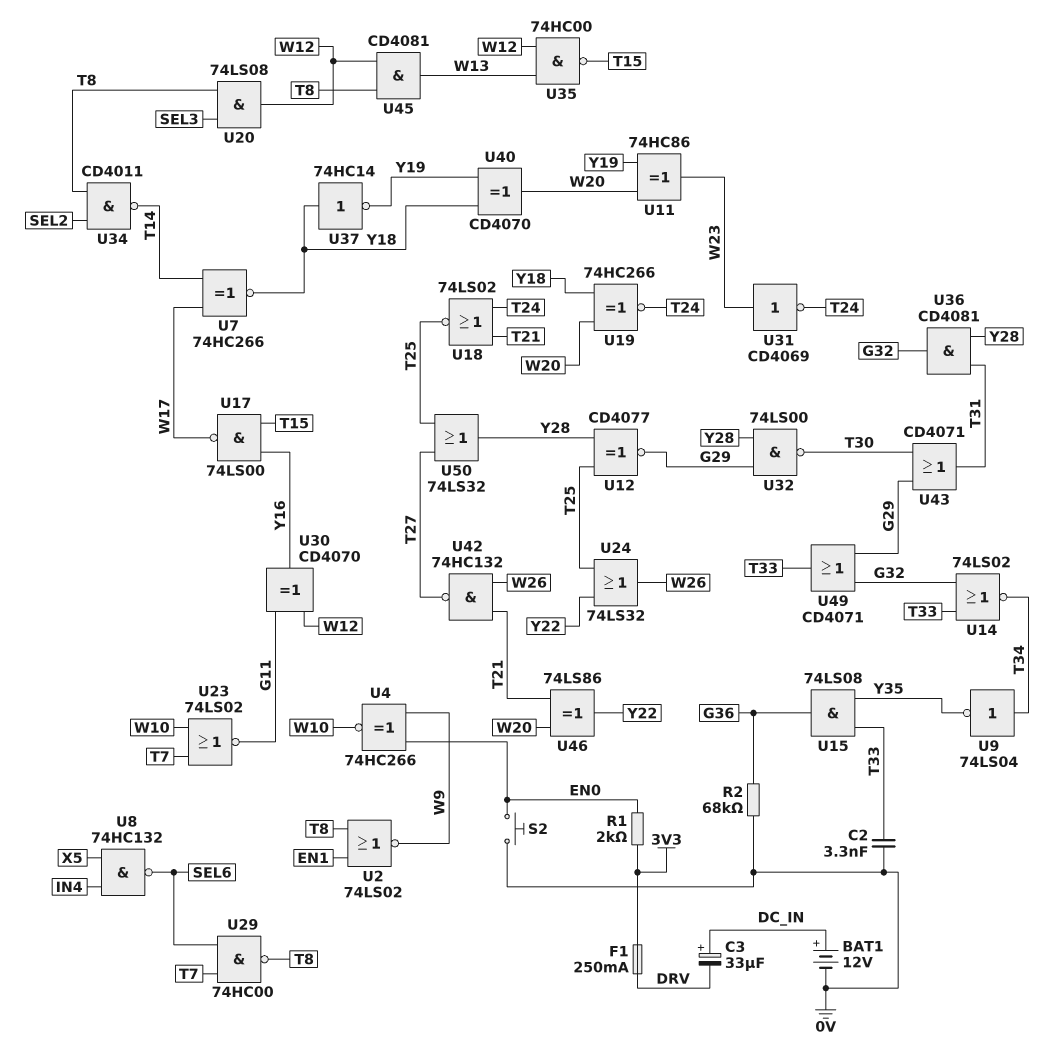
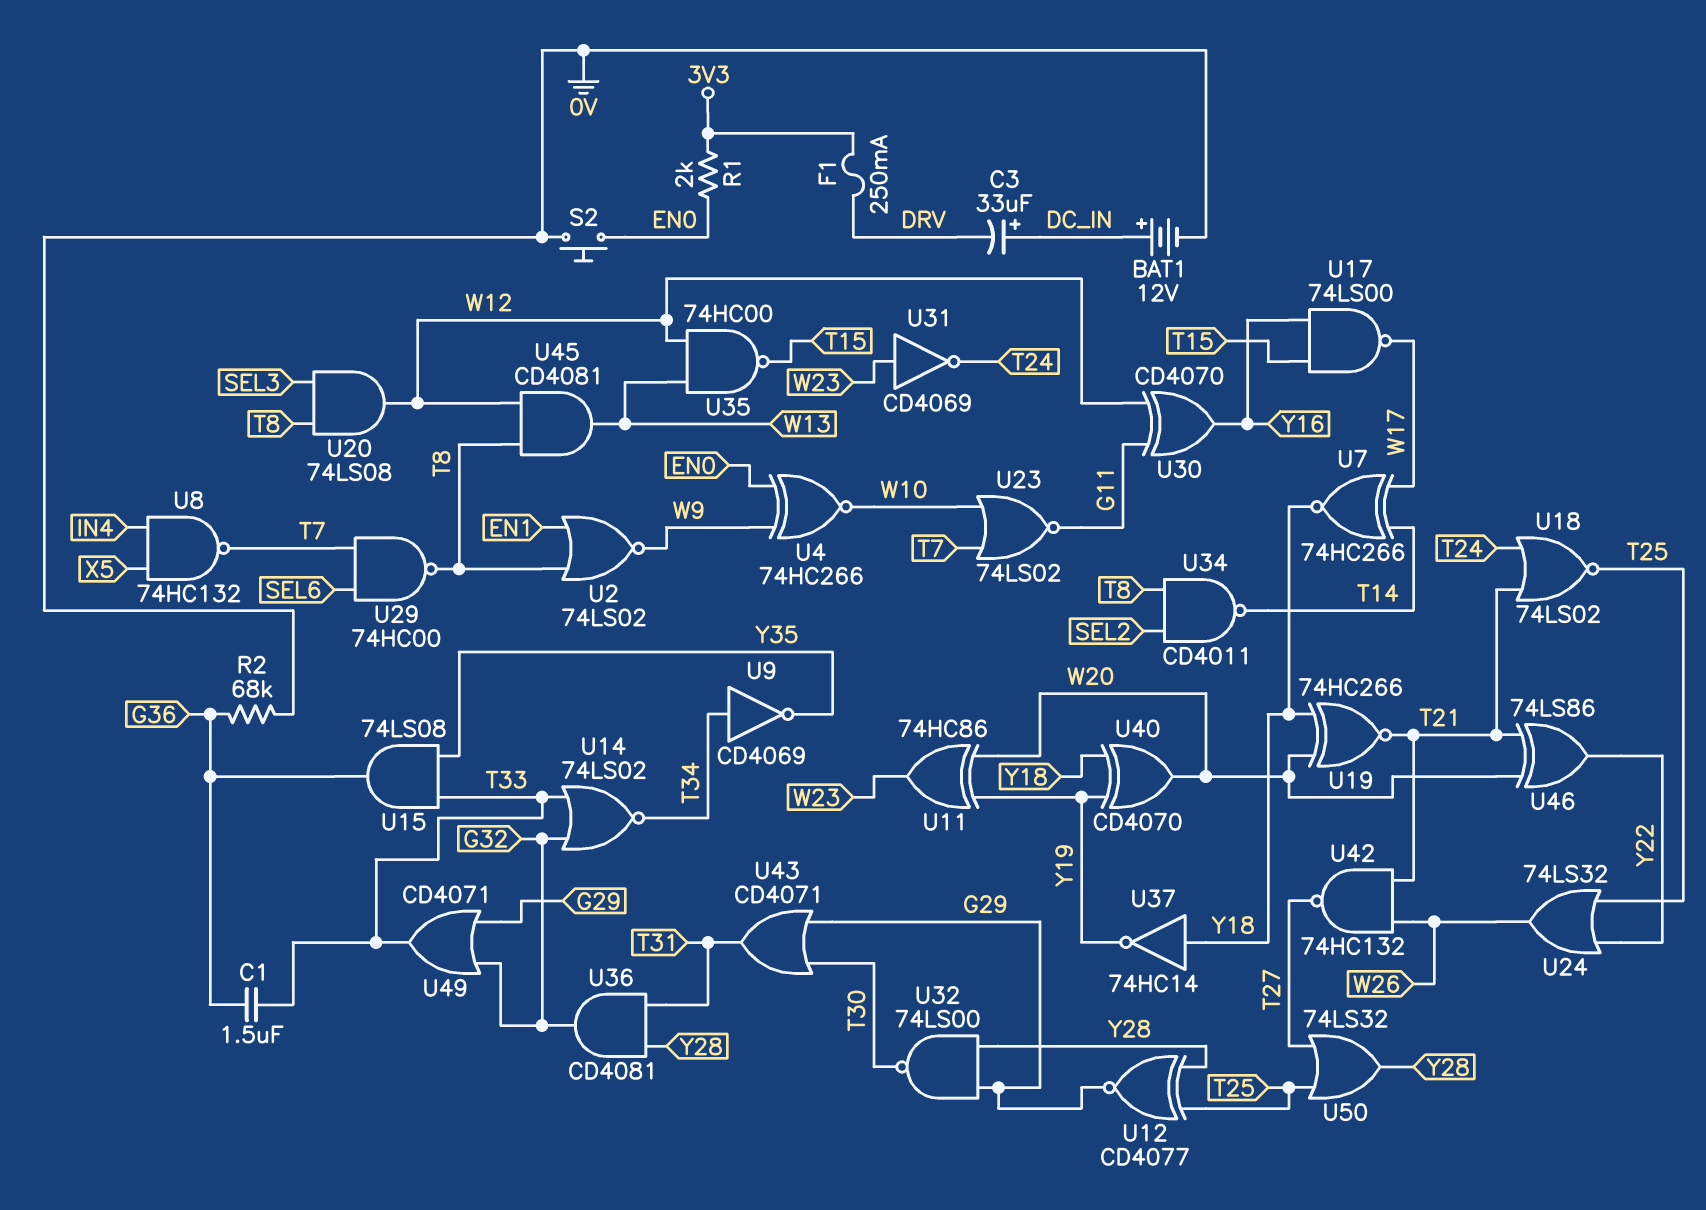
C1: none -> 1.5uF (G36, T33)
C2: 3.3nF (0V, T33) -> none
U8: NAND 74HC132 (in IN4, in X5, out SEL6) -> NAND 74HC132 (in IN4, in X5, out T7)
U9: NOT 74LS04 (in T34, out Y35) -> NOT CD4069 (in T34, out Y35)
U19: XNOR 74HC266 (in W20, in Y18, out T24) -> XNOR 74HC266 (in W20, in Y18, out T21)

